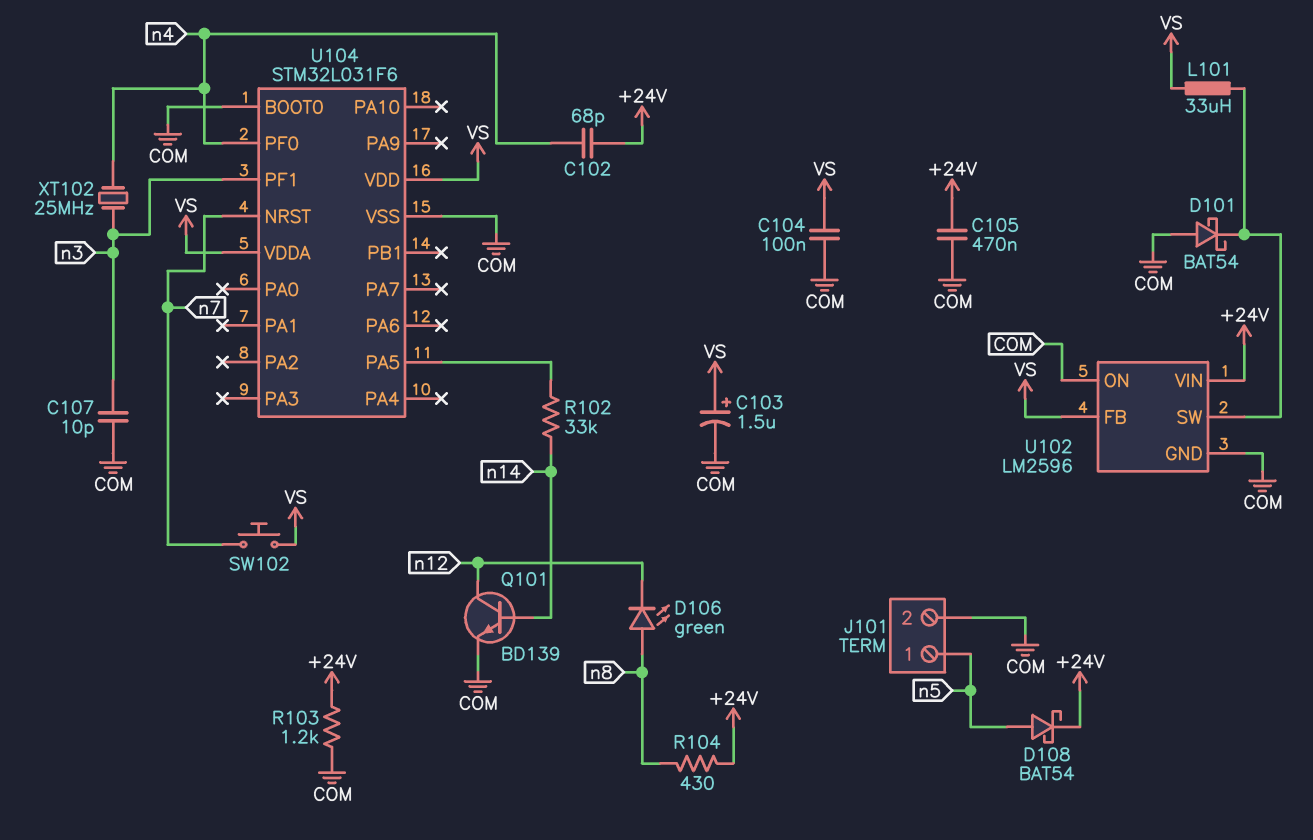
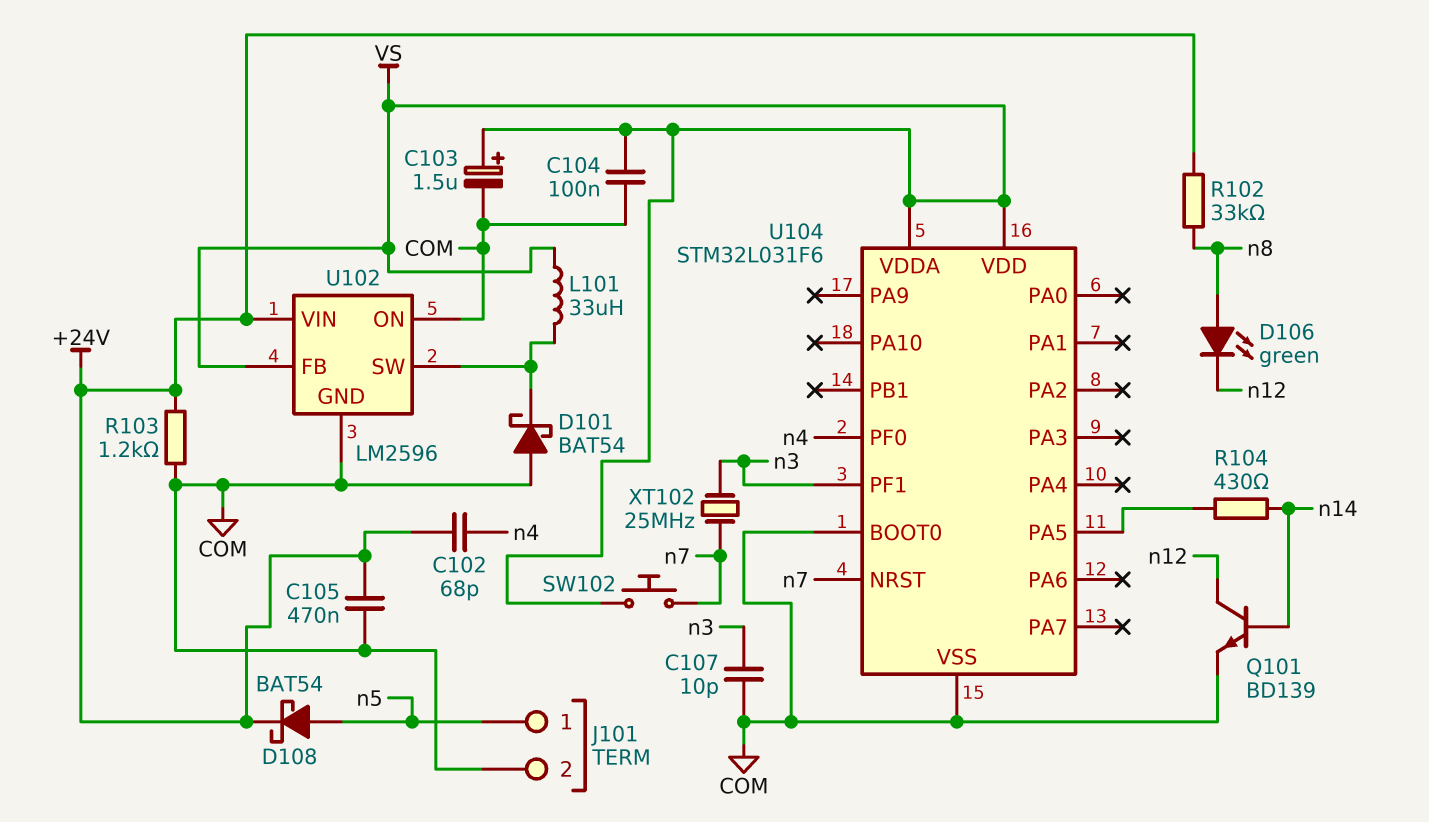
R102: 33k (U104/PA5, n14) -> 33k (+24V, n8)
R104: 430 (+24V, n8) -> 430 (U104/PA5, n14)
XT102: 25MHz (n3, n4) -> 25MHz (n3, n7)

